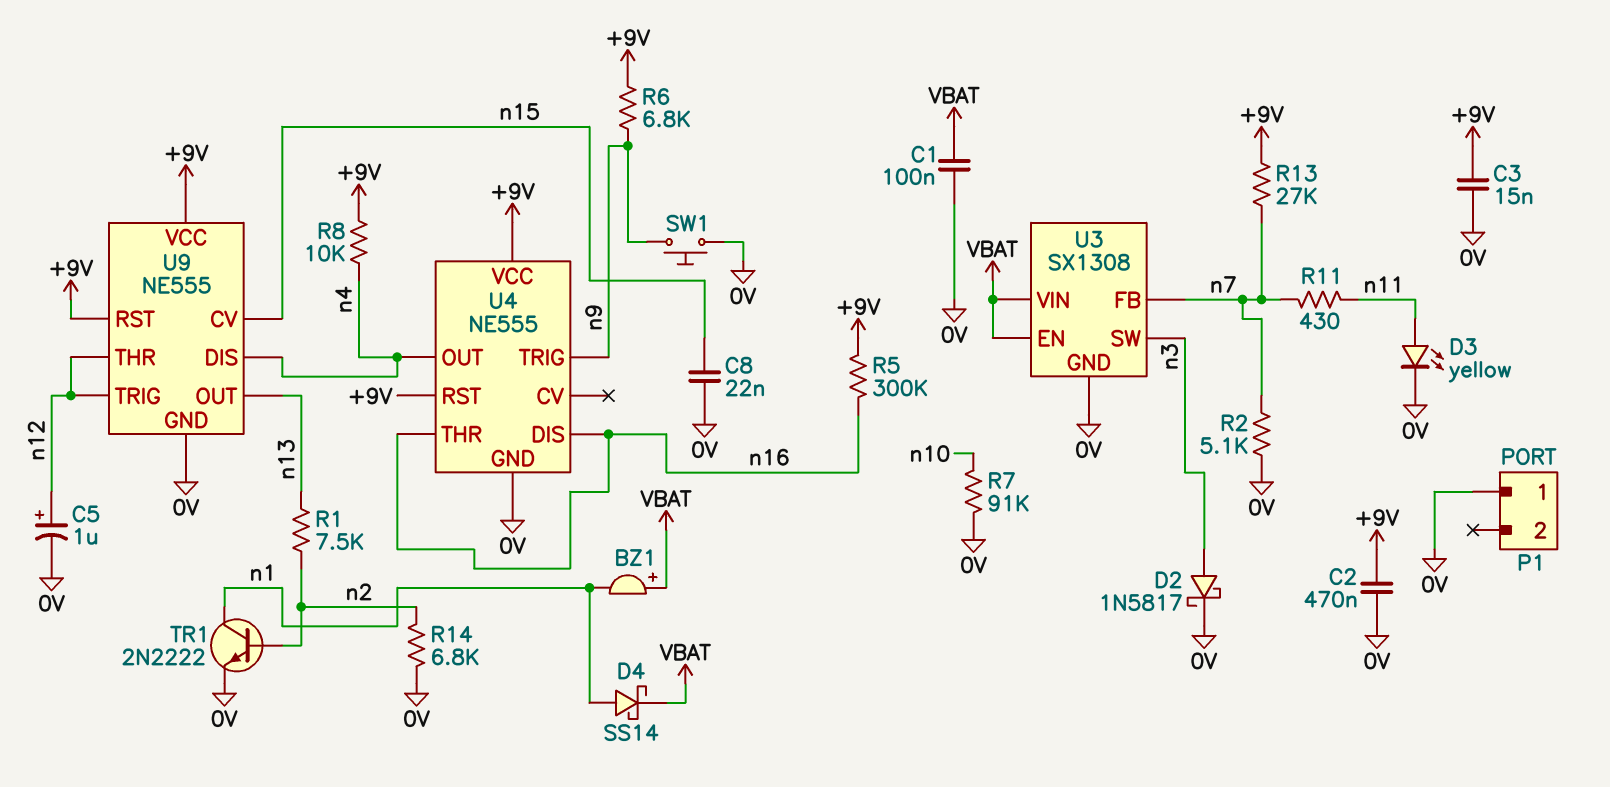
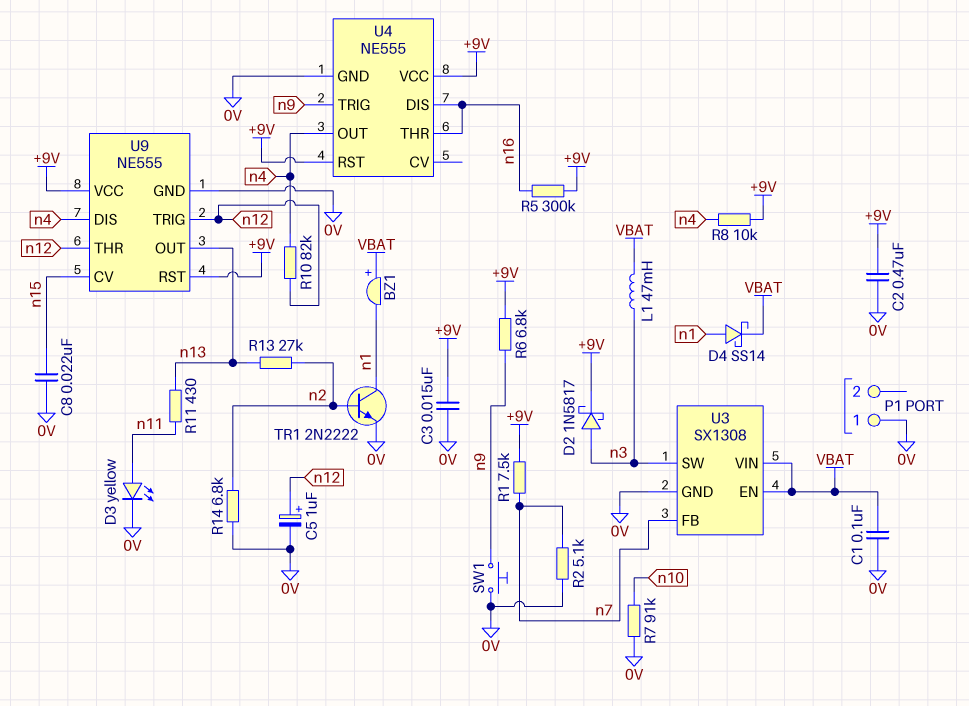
D2: schottky 1N5817 (A n3, K 0V) -> schottky 1N5817 (A n3, K +9V)
L1: none -> 47mH (VBAT, n3)
R1: 7.5k (n2, n13) -> 7.5k (+9V, n7)
R10: none -> 82k (n4, n12)
R11: 430 (n7, n11) -> 430 (n11, n13)
R13: 27k (+9V, n7) -> 27k (n2, n13)

